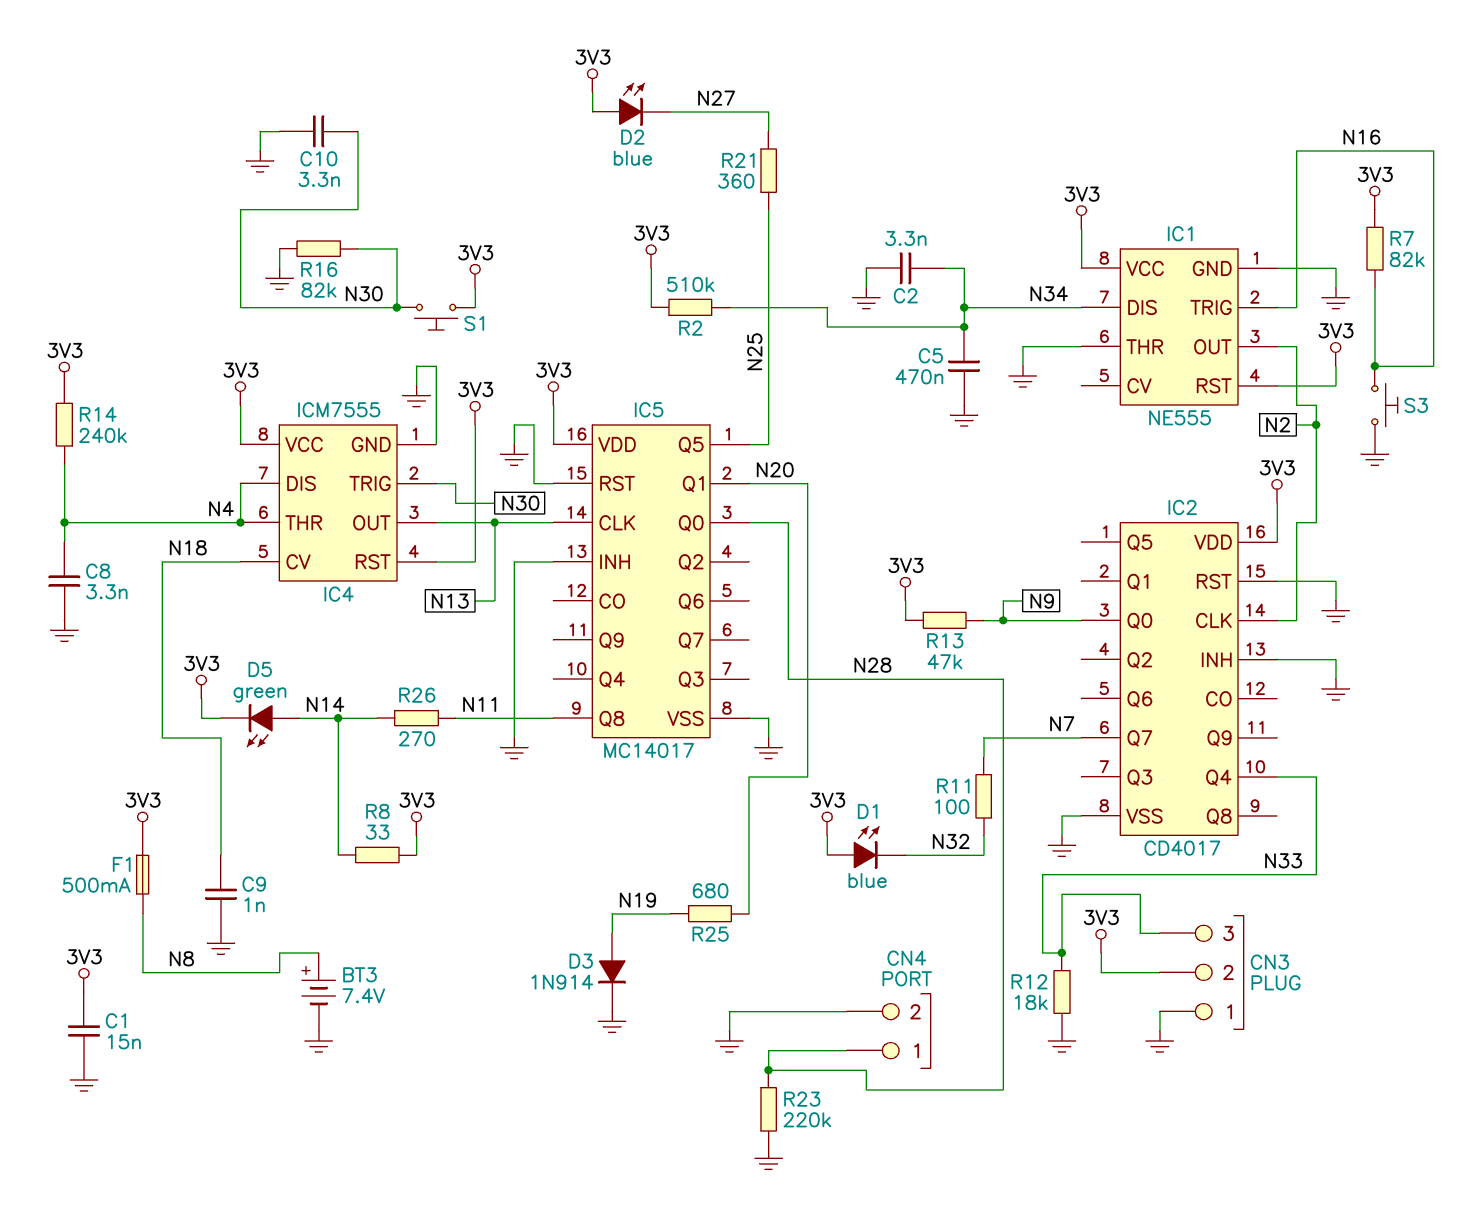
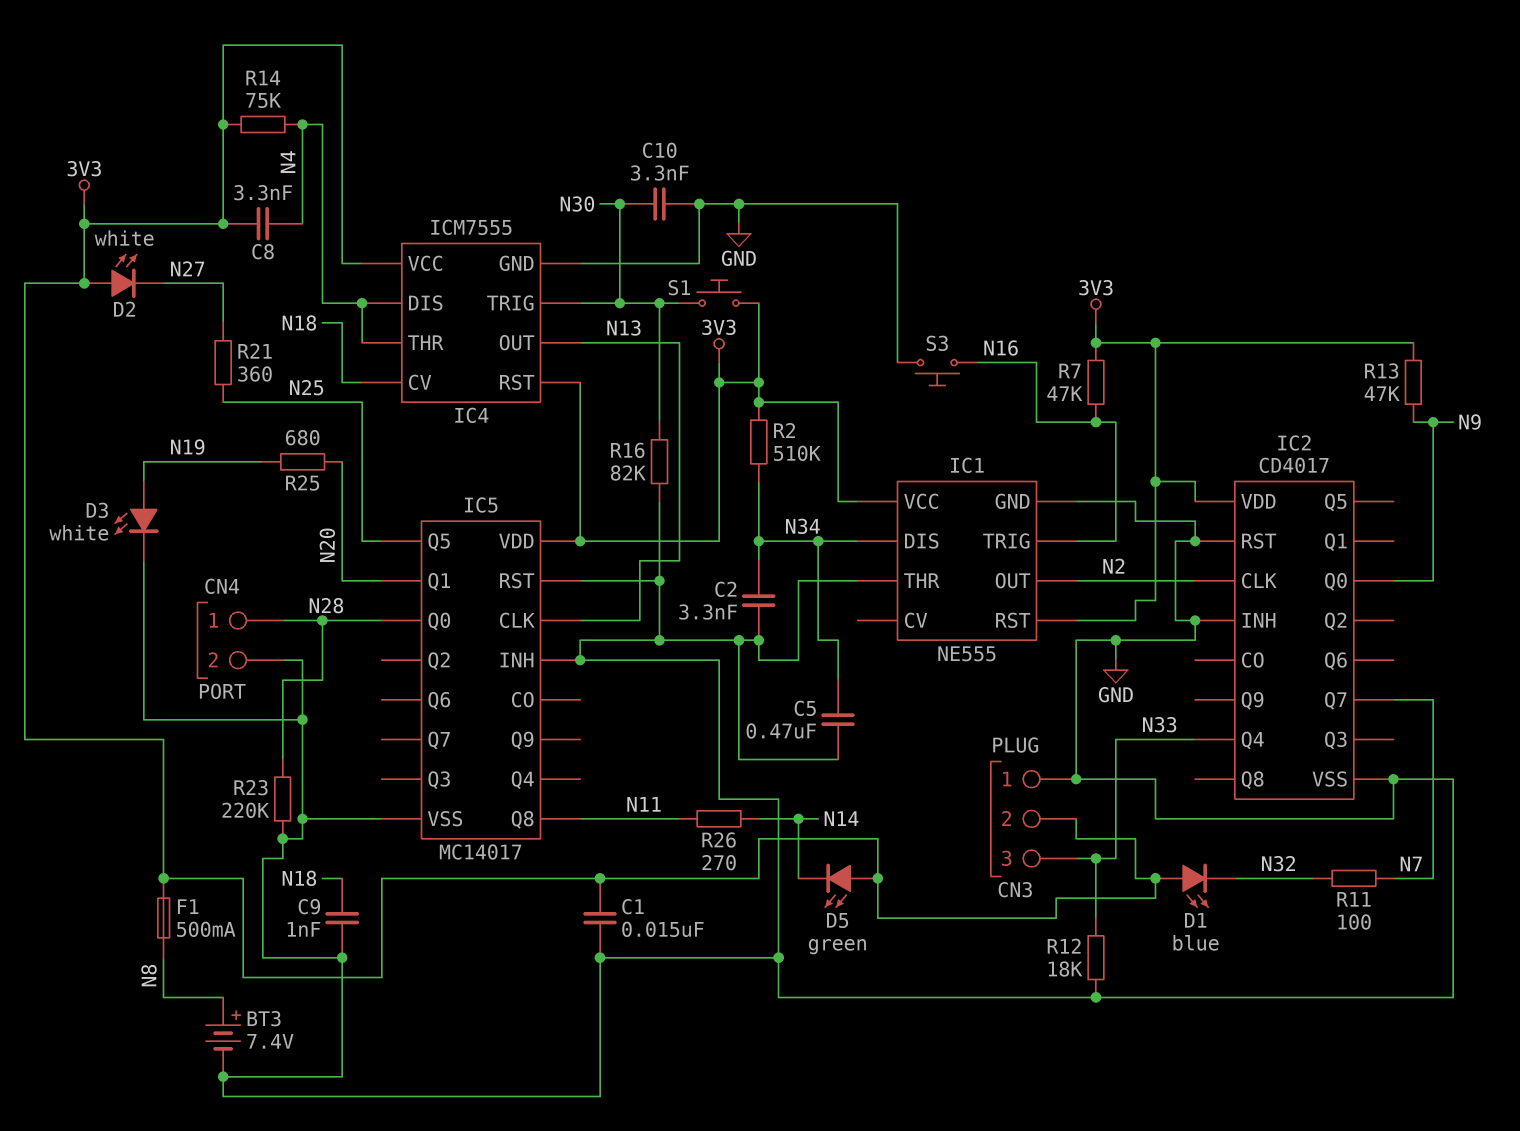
C8: 3.3nF (GND, N4) -> 3.3nF (3V3, N4)
D2: LED blue (A 3V3, K N27) -> LED white (A 3V3, K N27)
D3: diode 1N914 (A N19, K GND) -> LED white (A N19, K GND)
D5: LED green (A N14, K 3V3) -> LED green (A 3V3, K N14)
R7: 82k (3V3, N16) -> 47k (3V3, N16)
R8: 33 (3V3, N14) -> none
R14: 240k (3V3, N4) -> 75k (3V3, N4)

